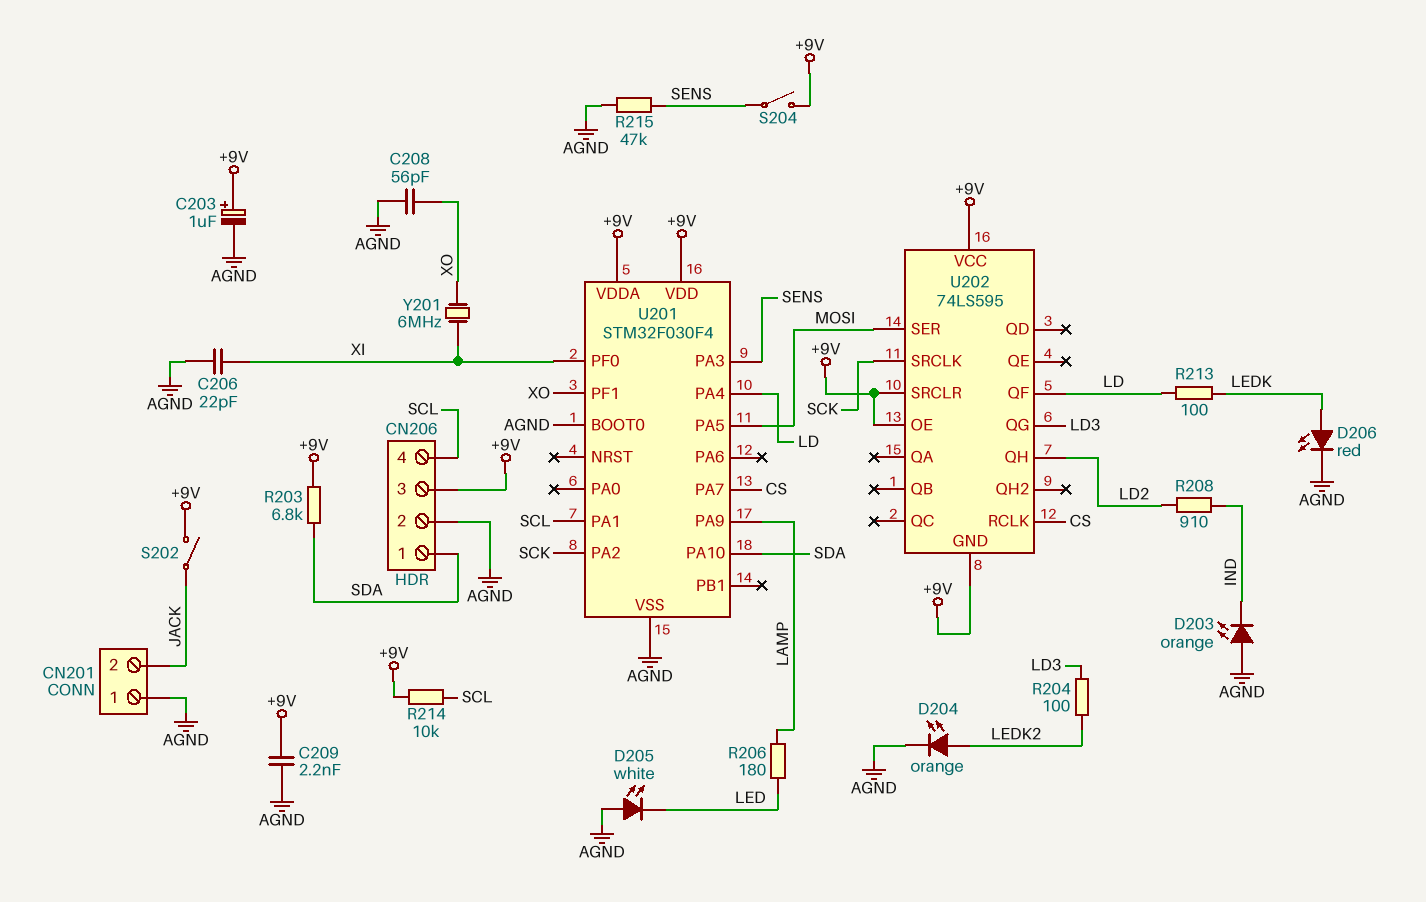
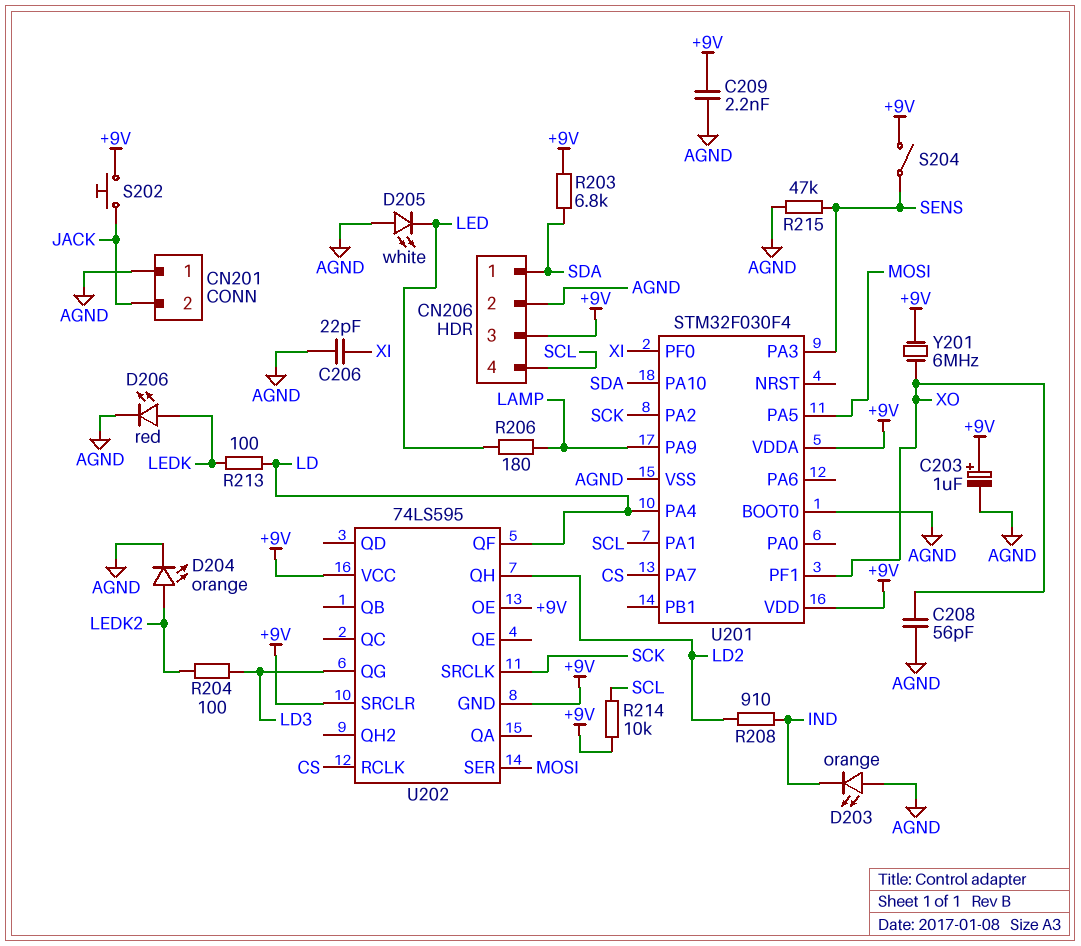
S202: switch (+9V, JACK) -> button (+9V, JACK)
Y201: 6MHz (XI, XO) -> 6MHz (+9V, XO)

